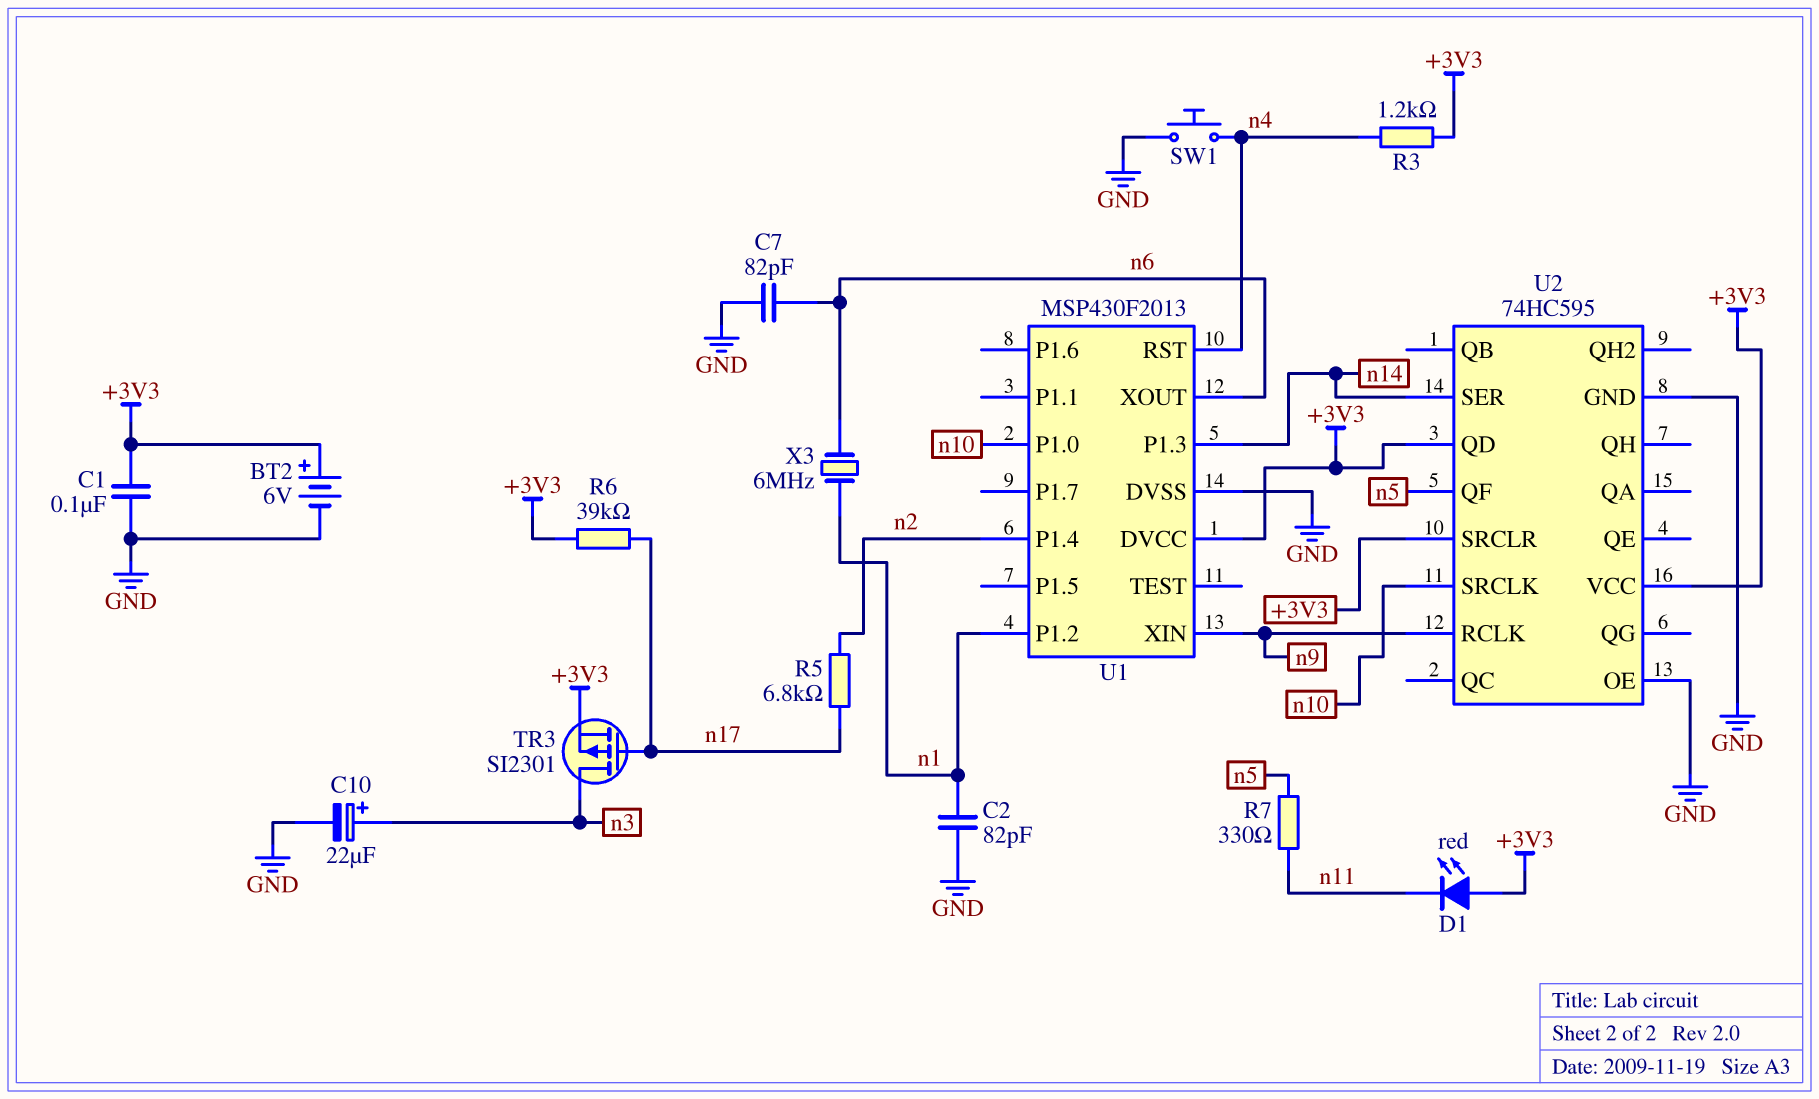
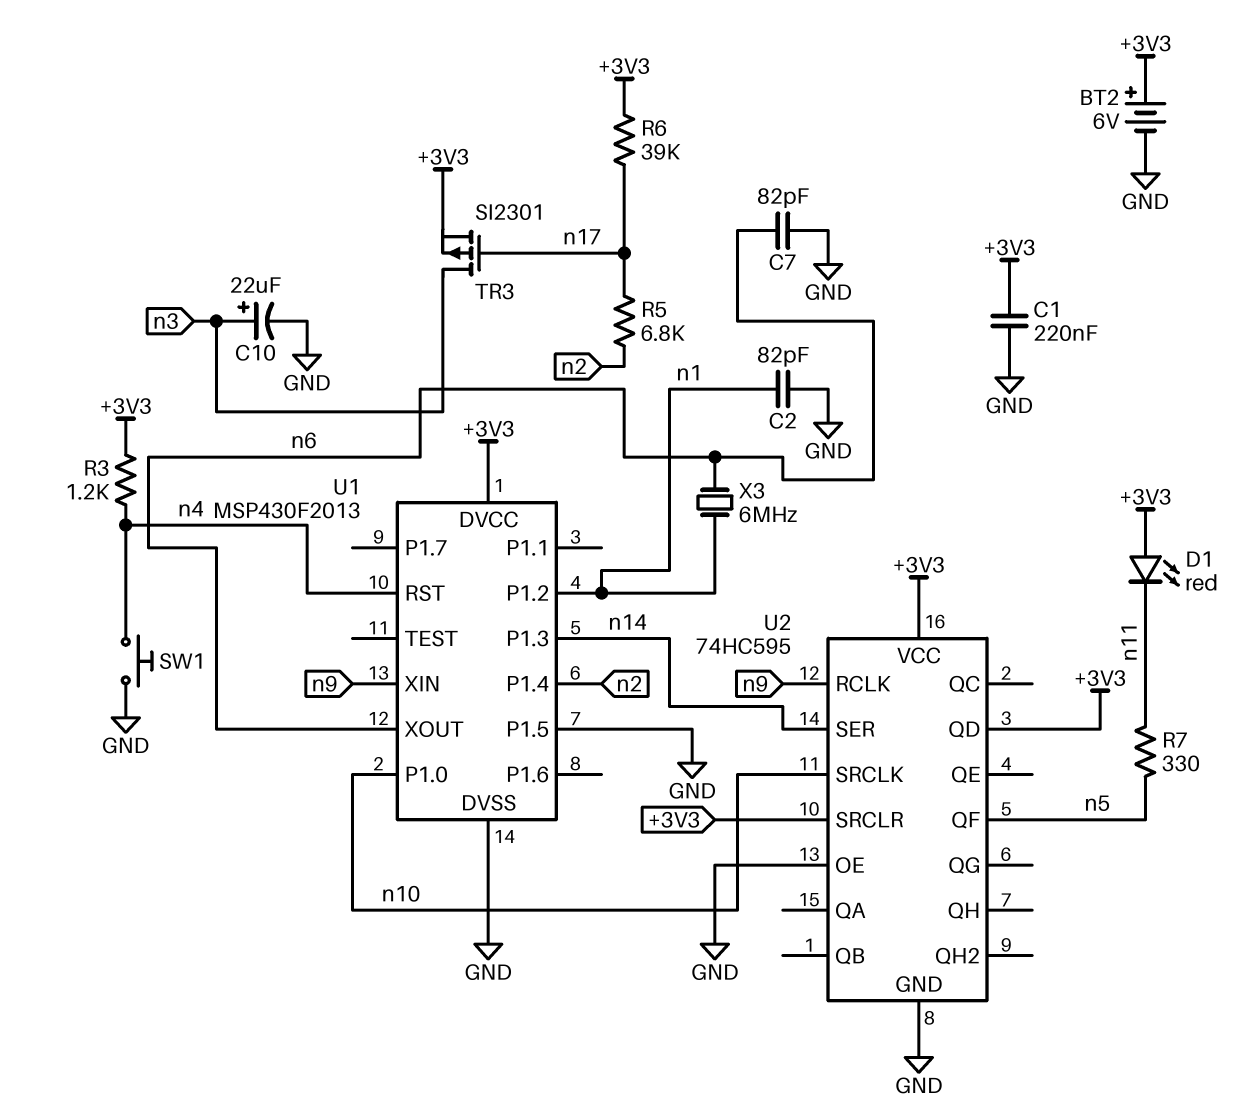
C1: 100nF (+3V3, GND) -> 220nF (+3V3, GND)
U1 pin P1.5: none -> GND

